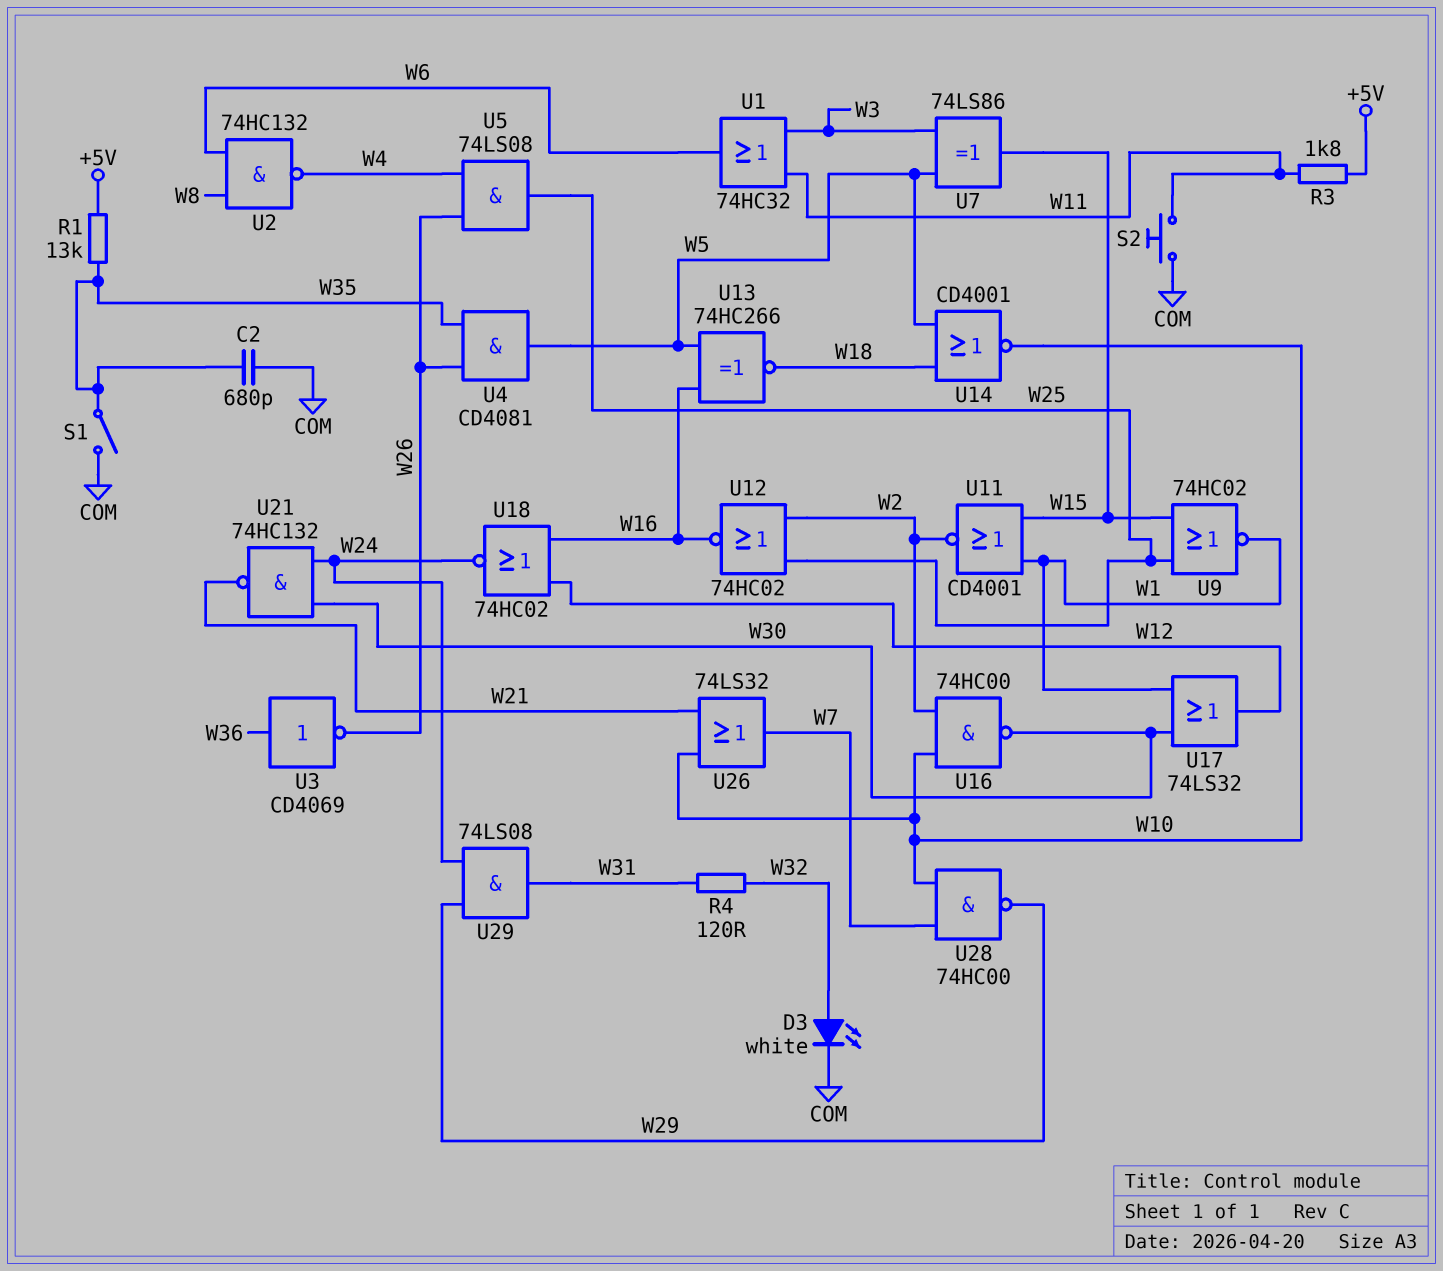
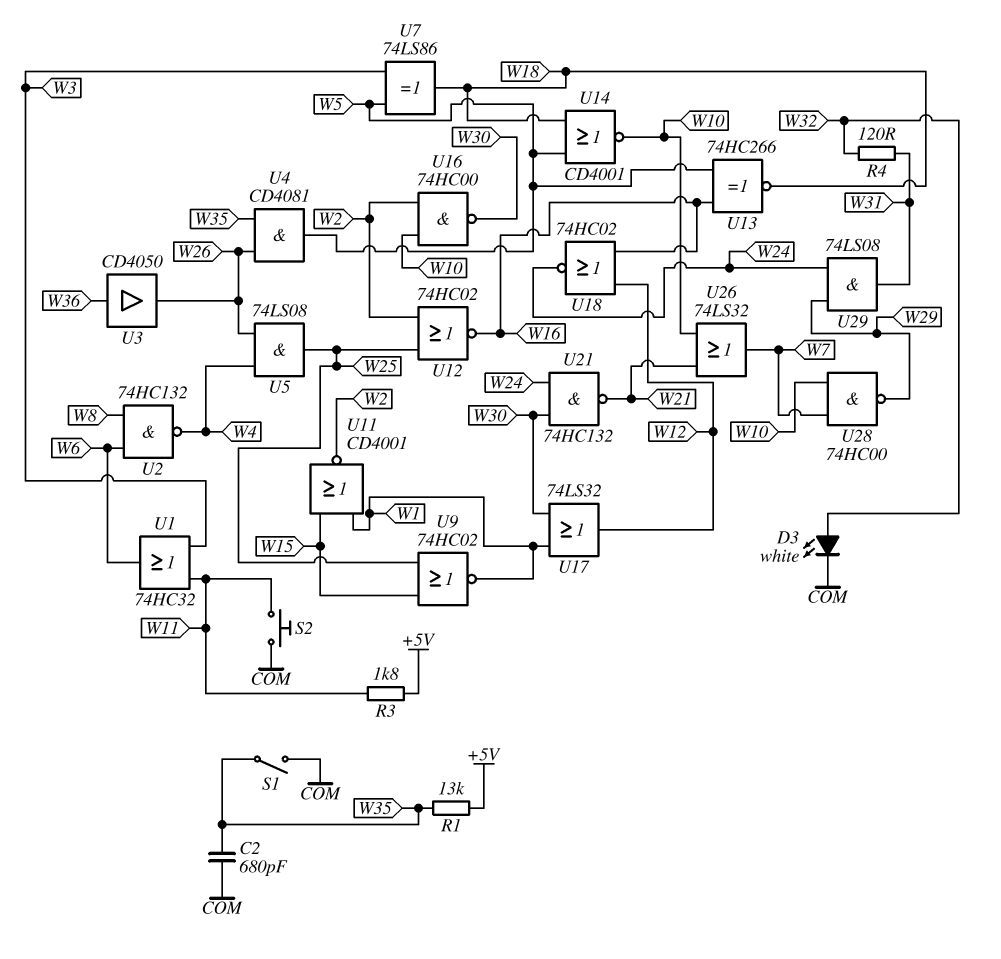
U3: NOT CD4069 (in W36, out W26) -> buffer CD4050 (in W36, out W26)
U7: XOR 74LS86 (in W3, in W5, out W15) -> XOR 74LS86 (in W3, in W5, out W18)

